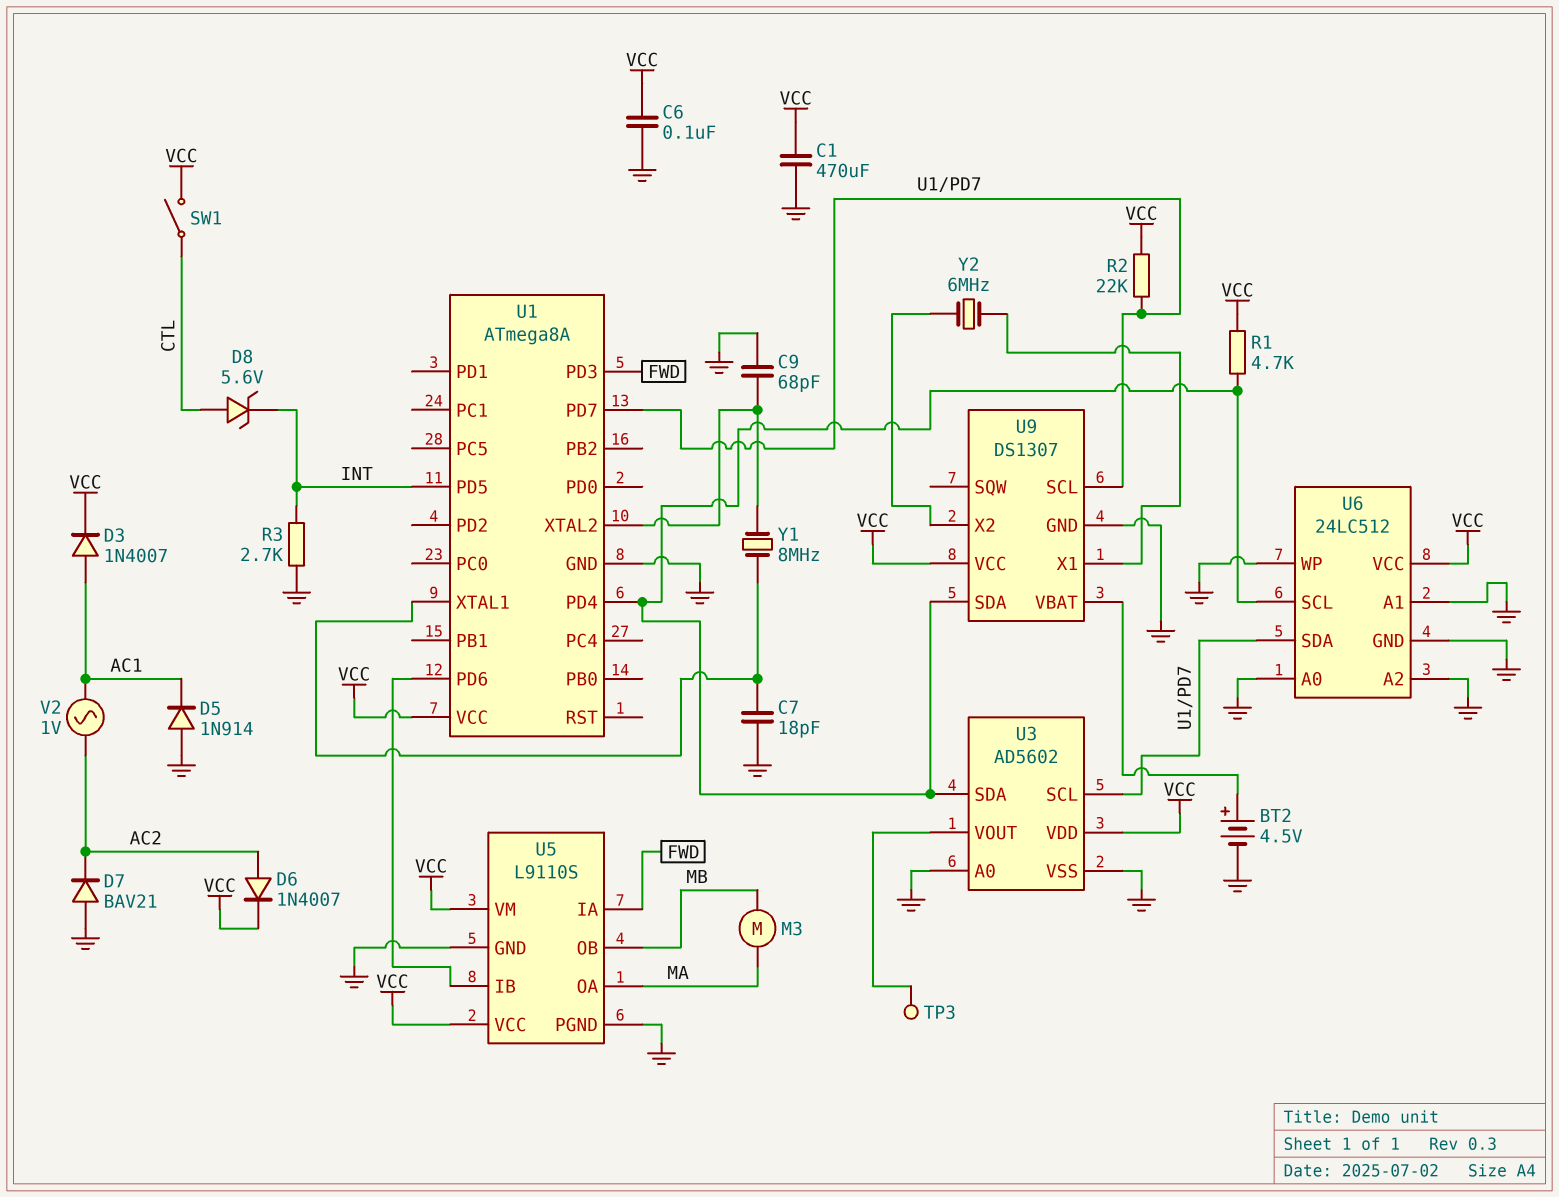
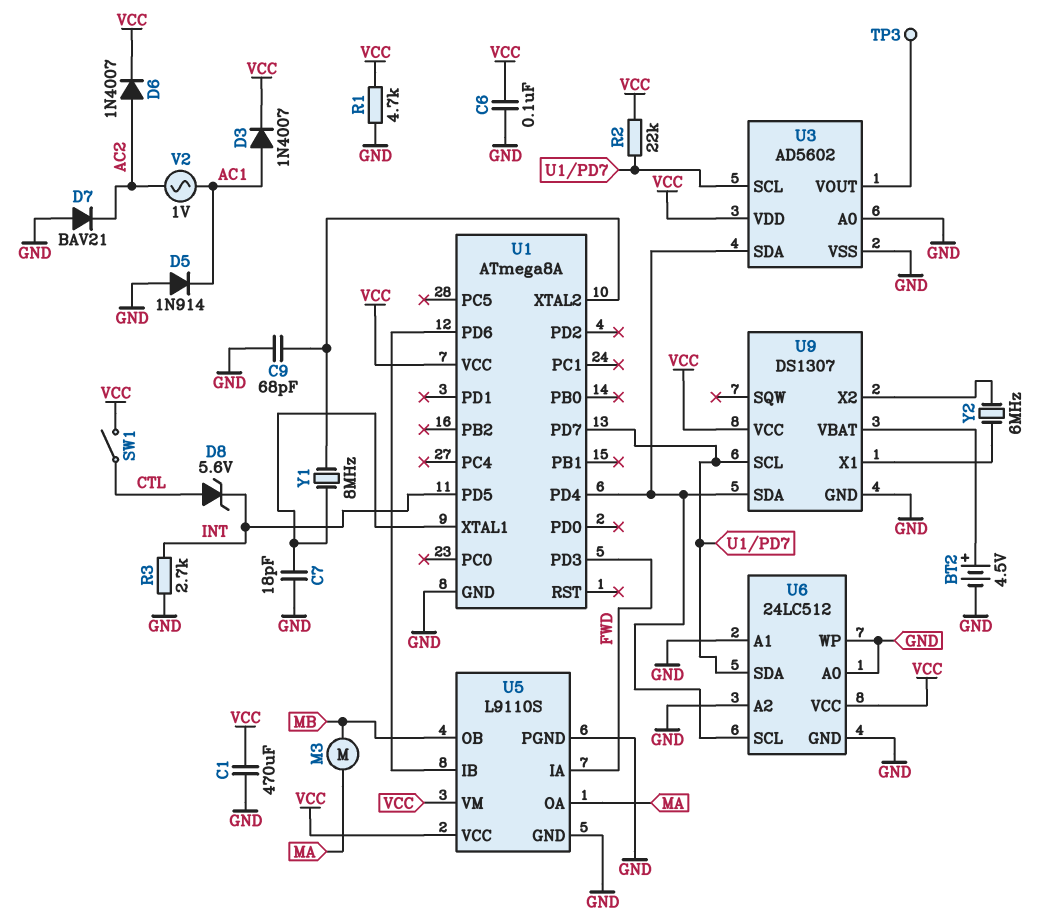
R1: 4.7k (U1/PD4, VCC) -> 4.7k (GND, VCC)

